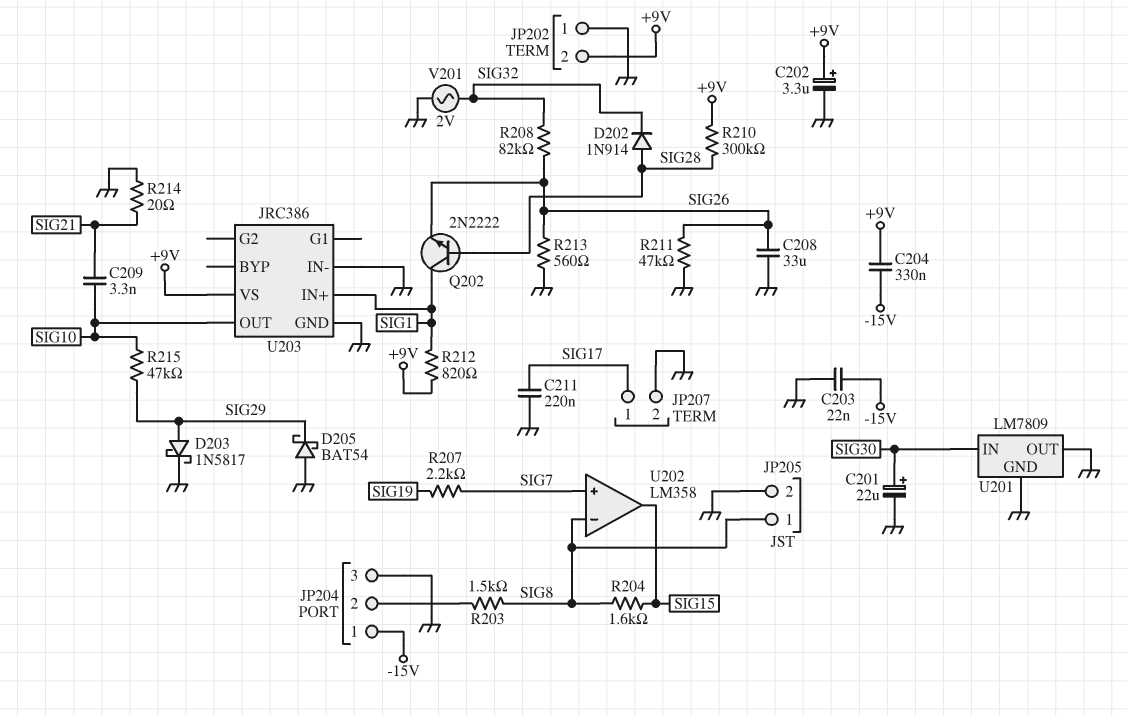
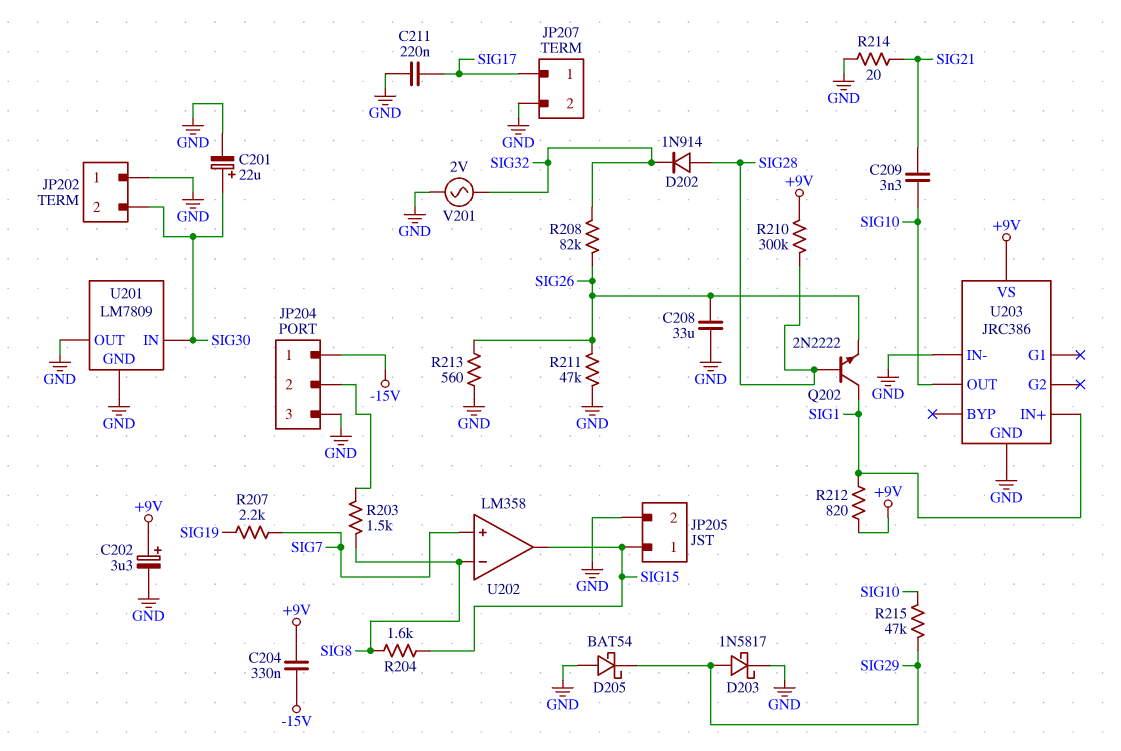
C203: 22nF (-15V, GND) -> none
JP202 pin 2: +9V -> SIG30
JP205 pin 1: SIG8 -> SIG15

